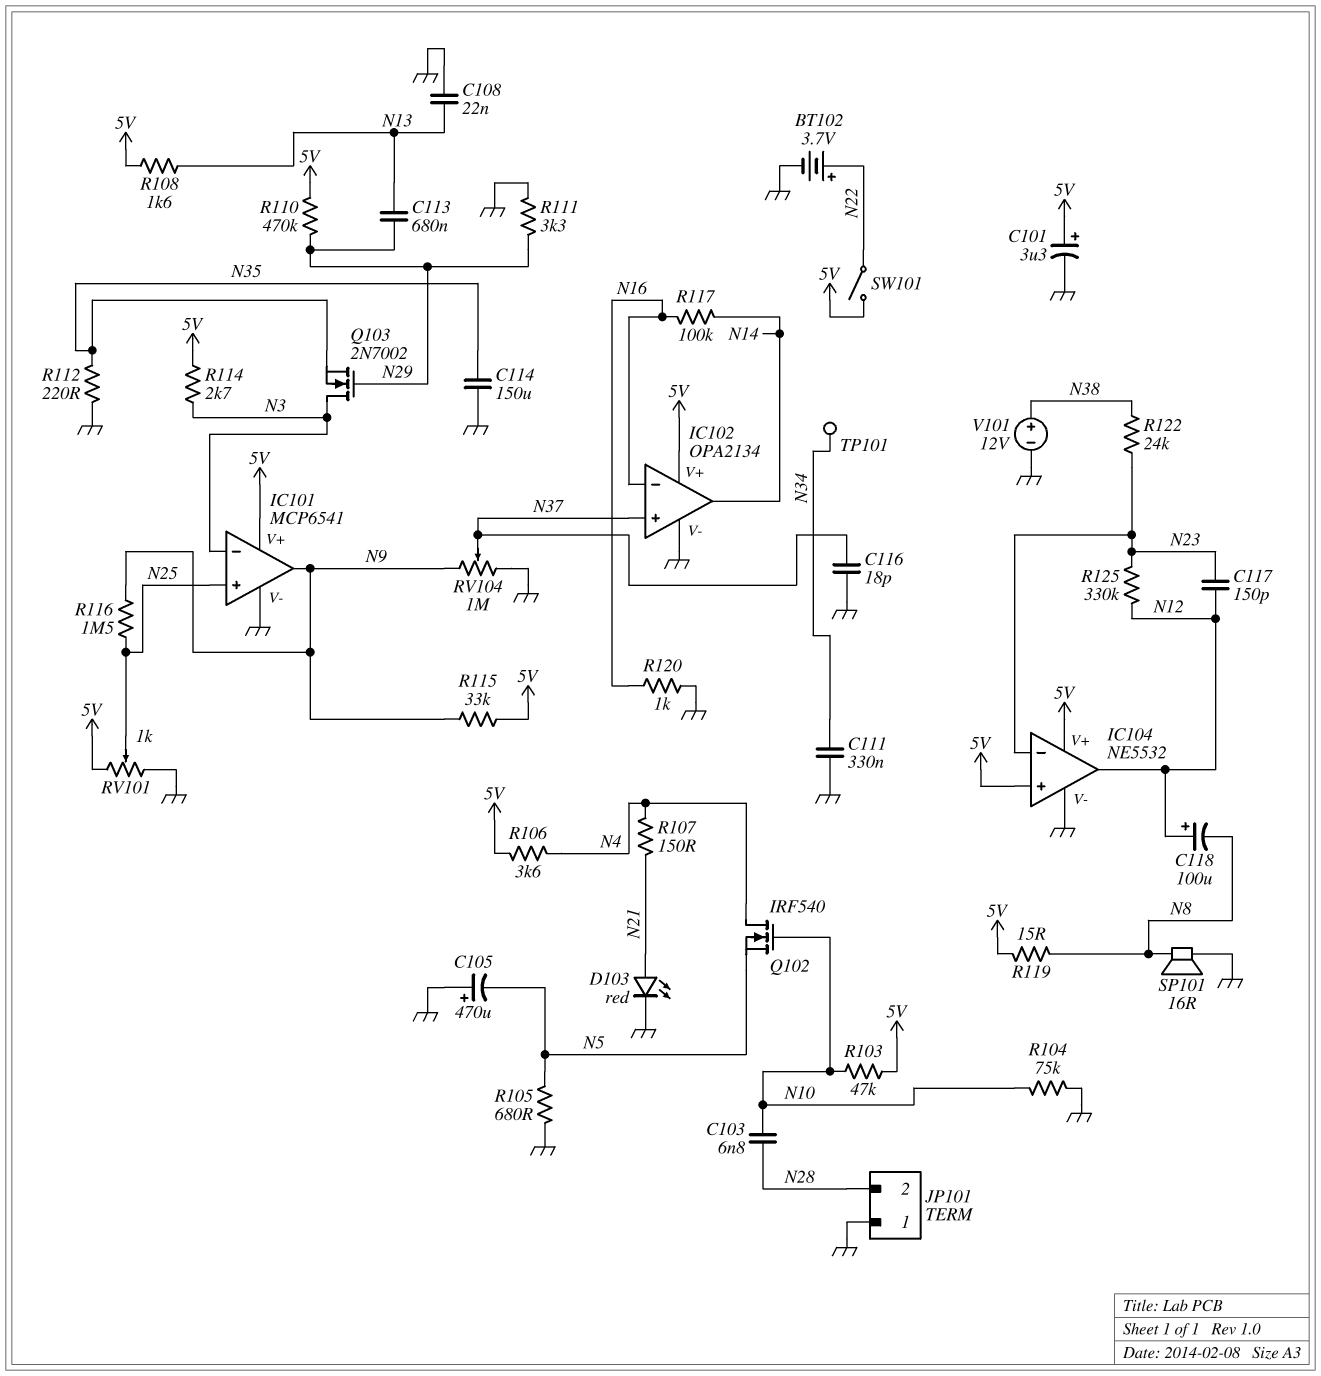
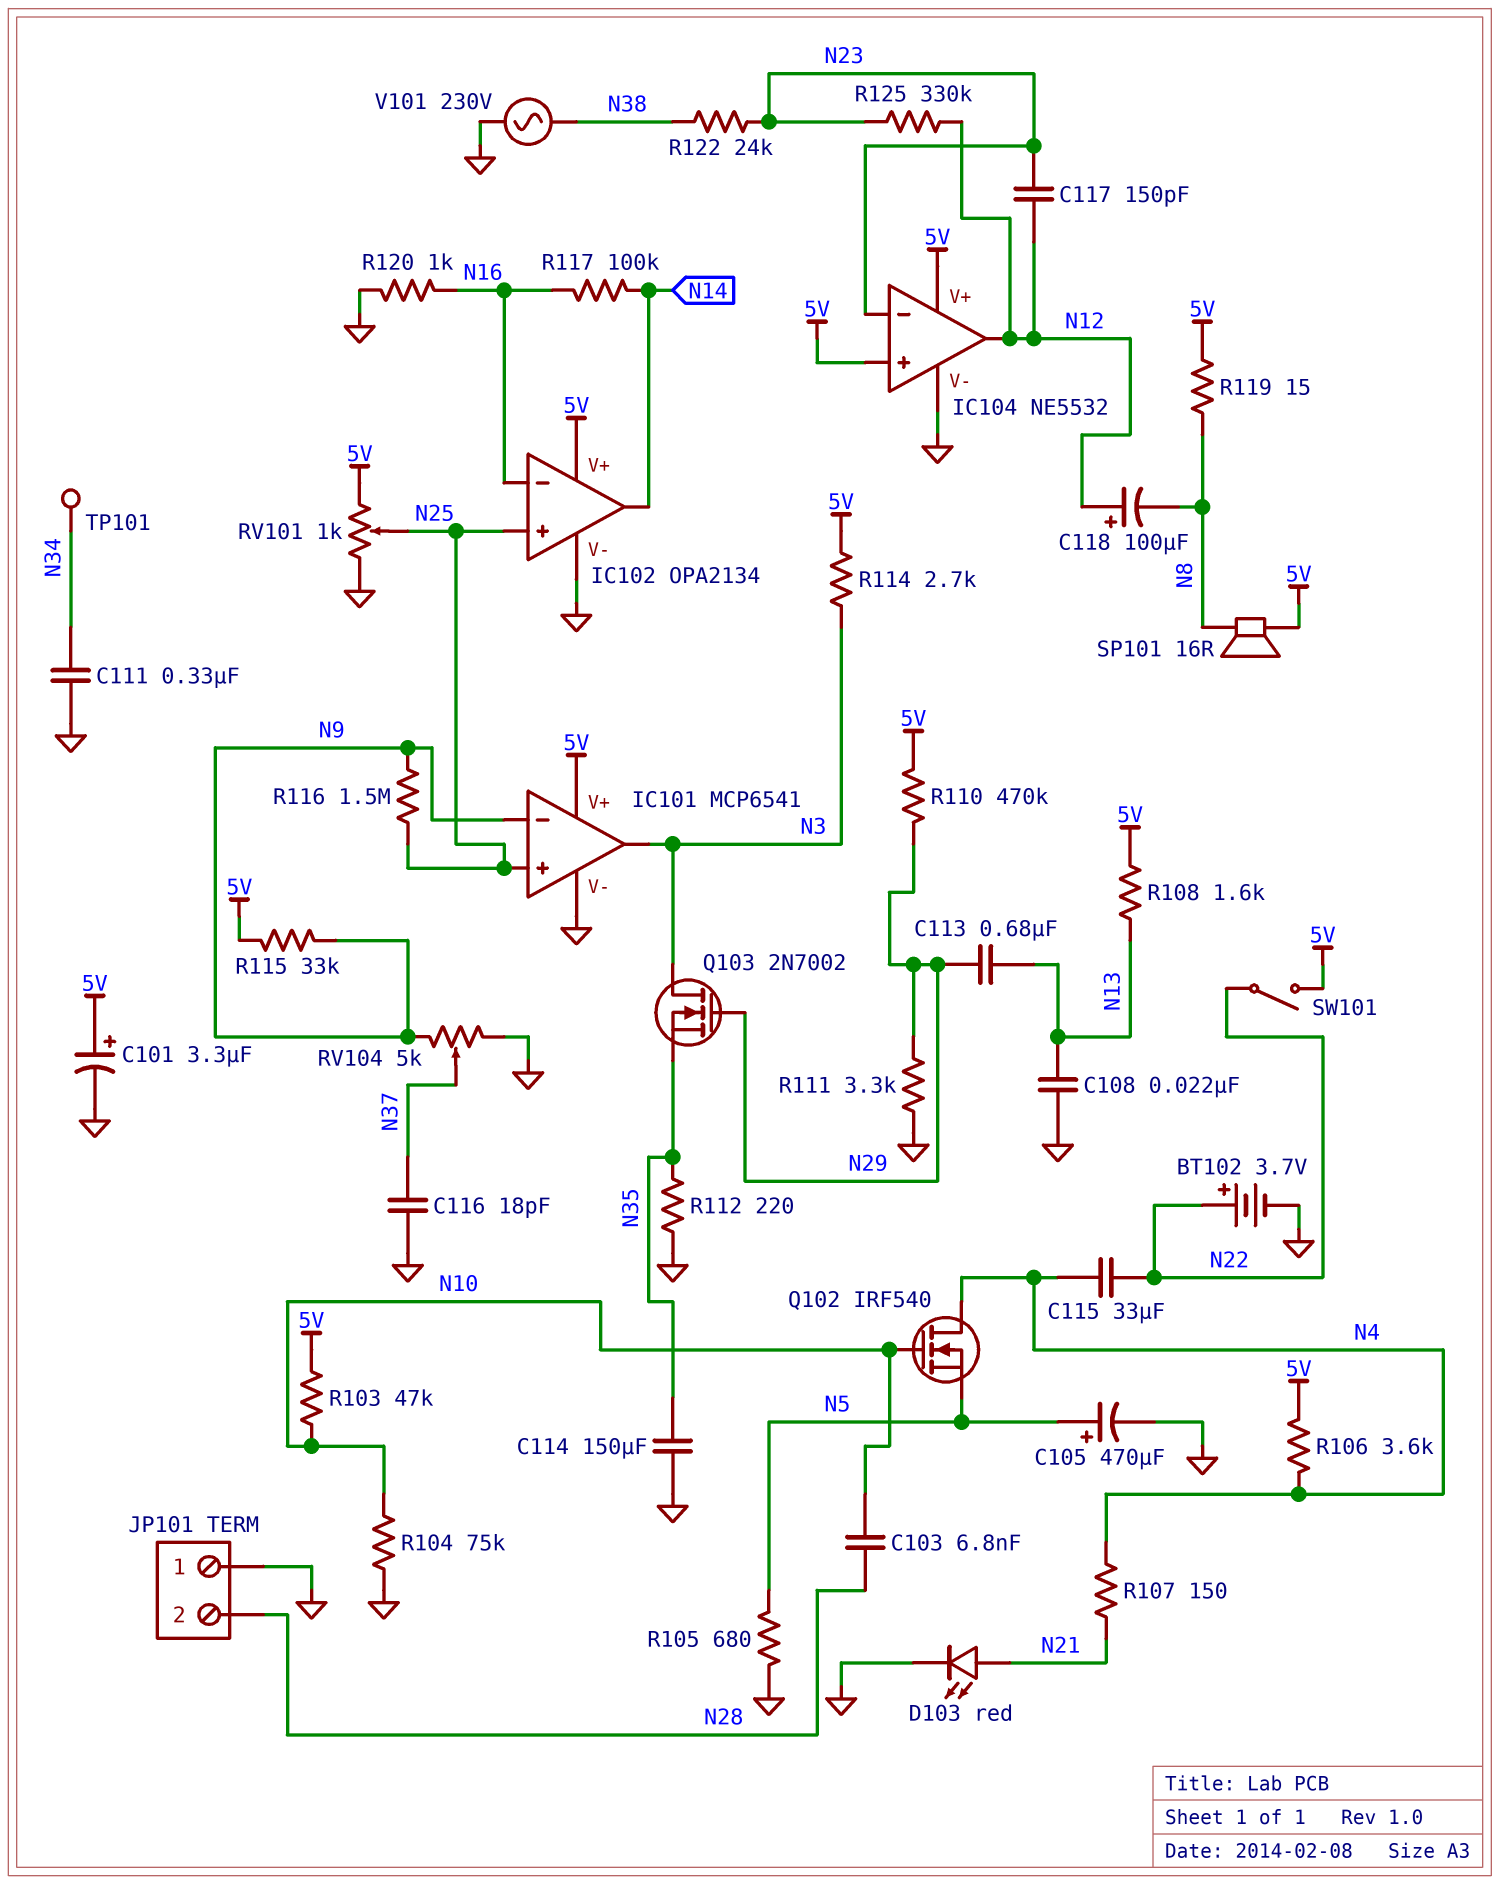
C105: 470uF (plus GND, minus N5) -> 470uF (plus N5, minus GND)
C115: none -> 33uF (N4, N22)
IC101 pin in-: N3 -> N9
IC101 pin out: N9 -> N3
IC102 pin in+: N37 -> N25
RV104: 1M (GND, N9, wiper N37) -> 5k (GND, N9, wiper N37)
SP101: speaker 16R (GND, N8) -> speaker 16R (5V, N8)
V101: 12V (plus N38, minus GND) -> AC 230V (GND, N38)

